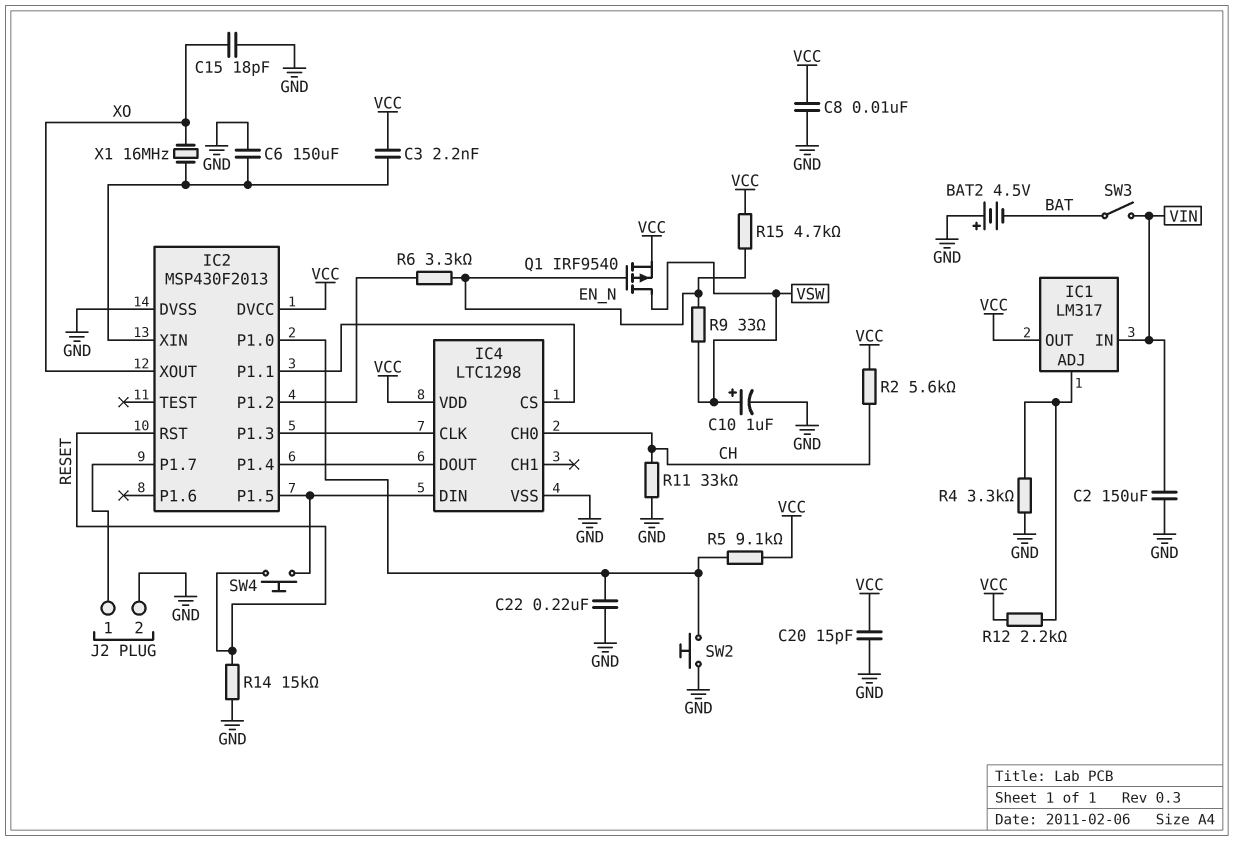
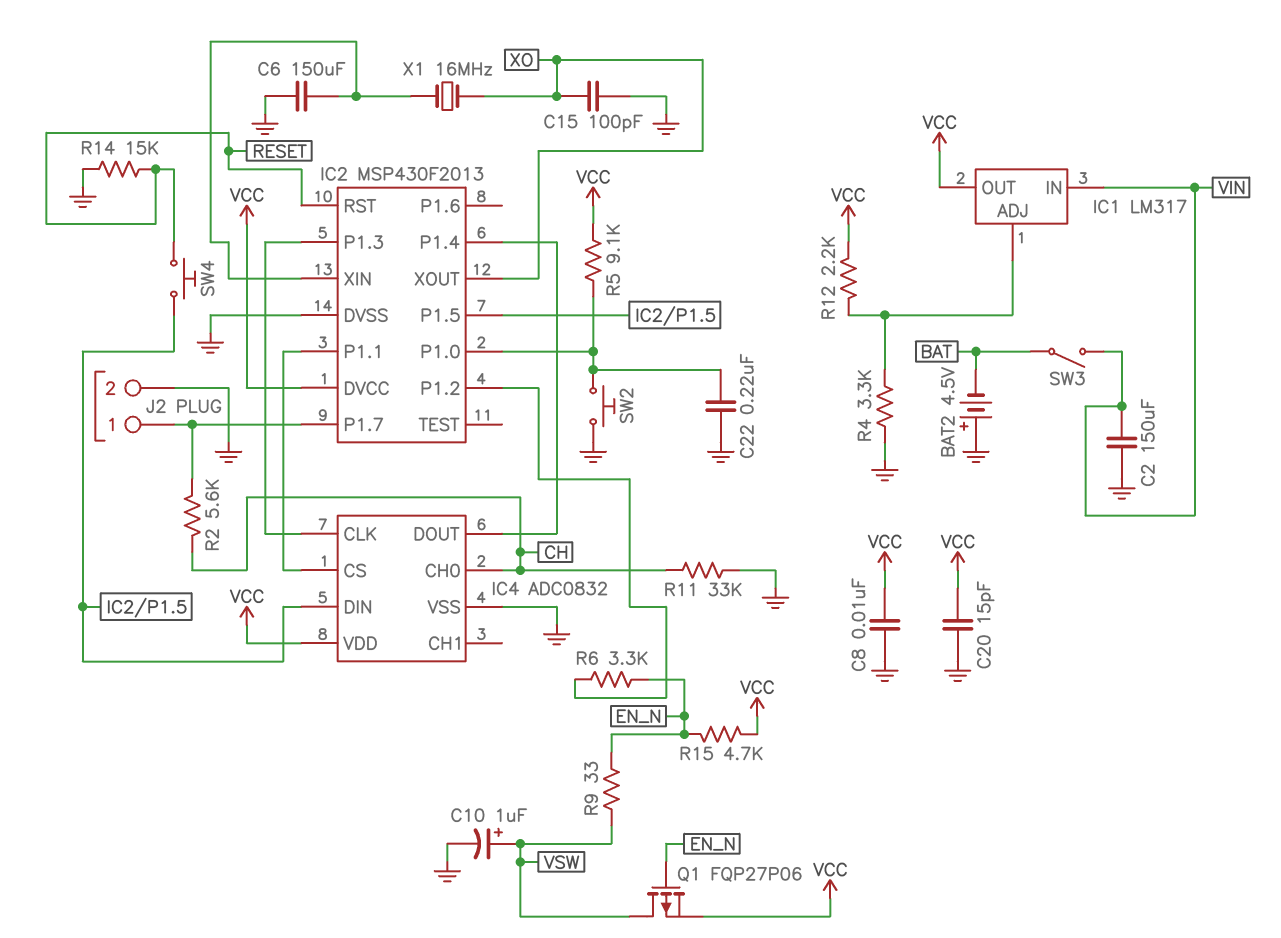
C3: 2.2nF (IC2/XIN, VCC) -> none
C15: 18pF (GND, XO) -> 100pF (GND, XO)
IC4: LTC1298 -> ADC0832
Q1: PMOS IRF9540 (G EN_N, D VSW, S VCC) -> PMOS FQP27P06 (G EN_N, D VSW, S VCC)
R2: 5.6k (CH, VCC) -> 5.6k (CH, IC2/P1.7)

